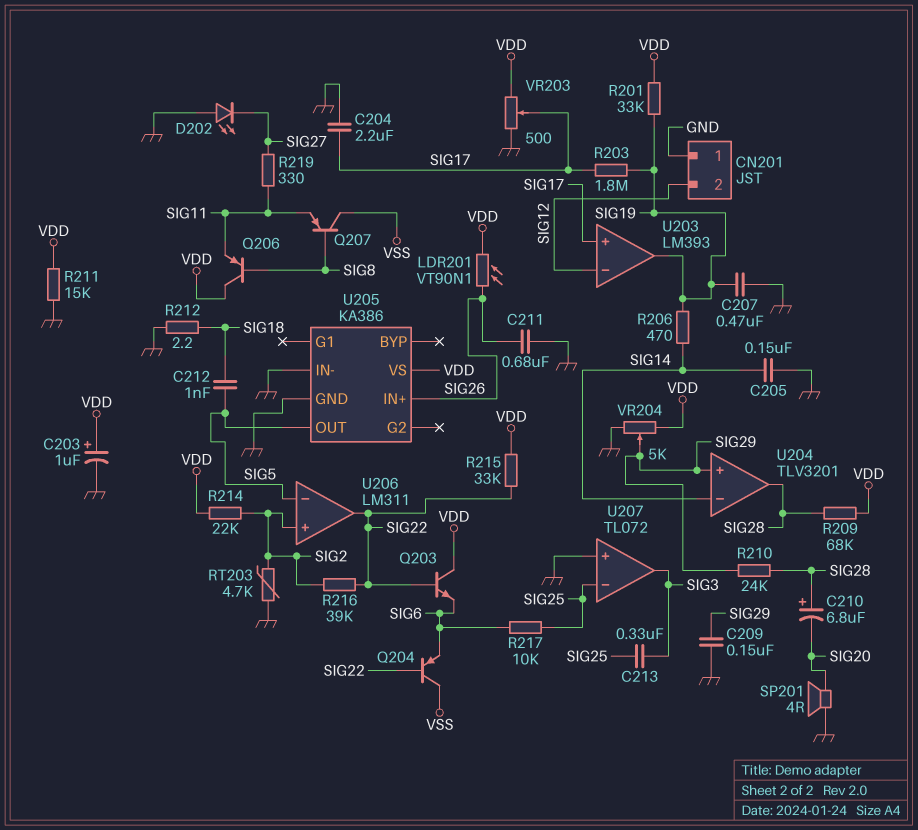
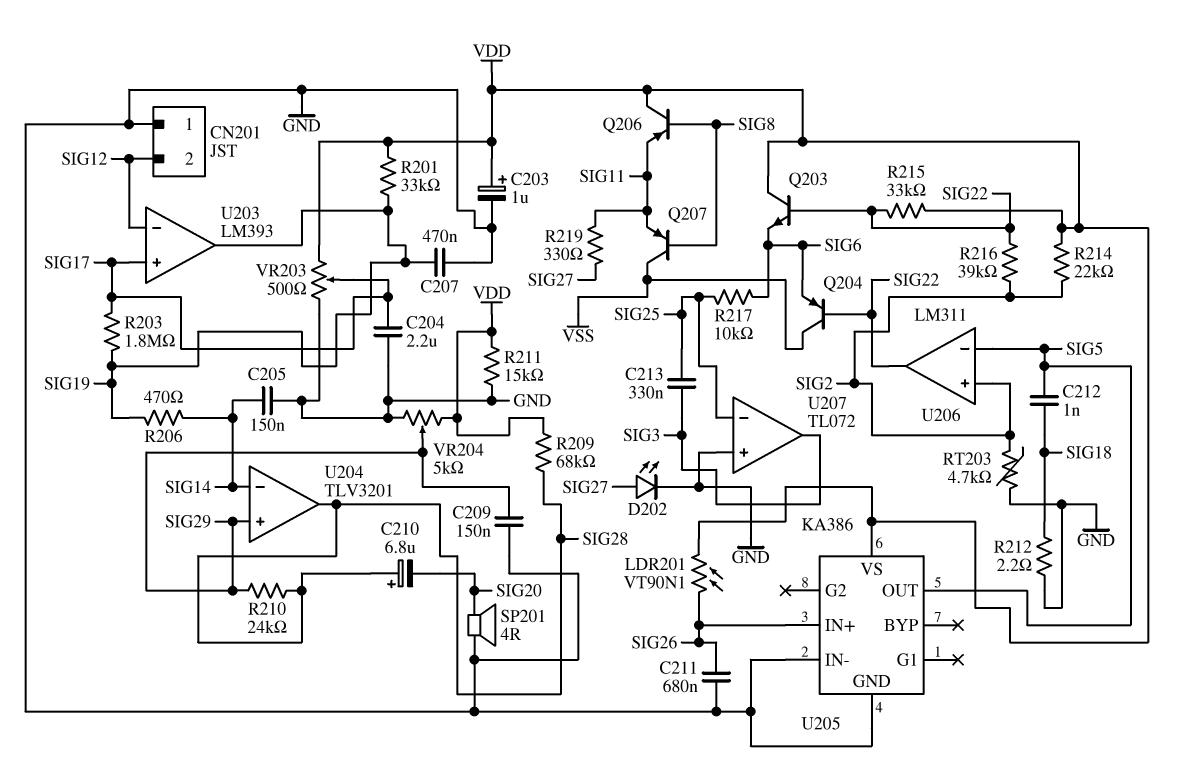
D202: LED (A GND, K SIG27) -> LED (A SIG27, K GND)

